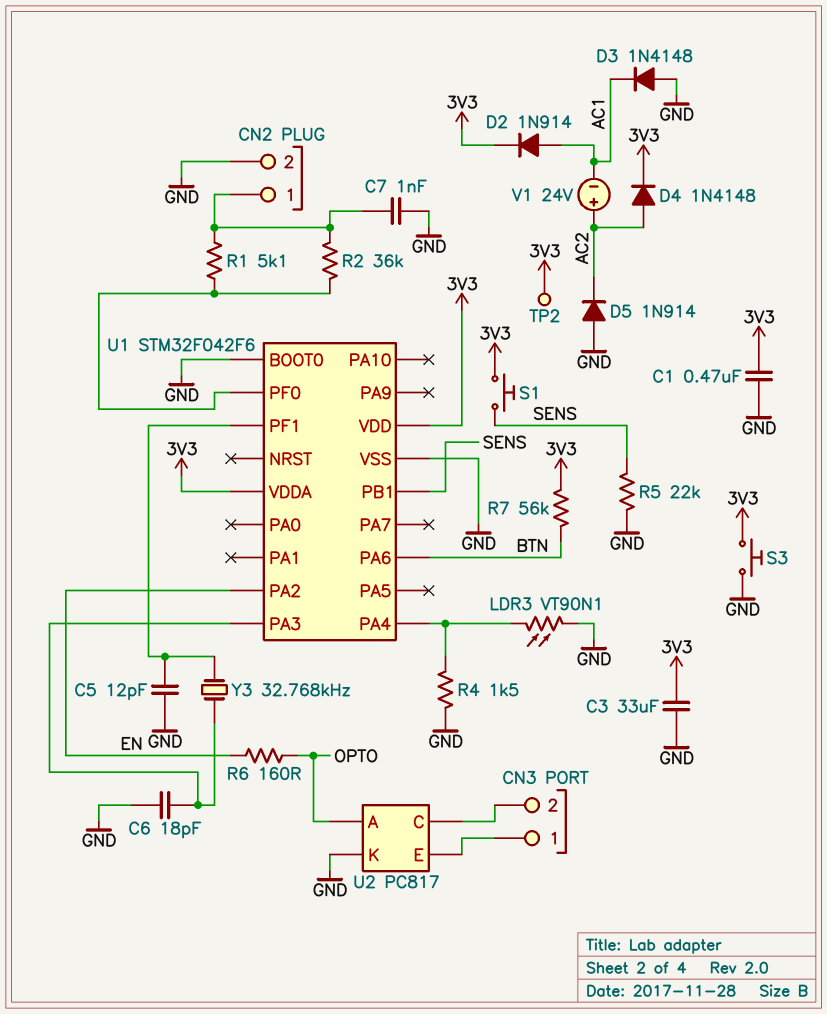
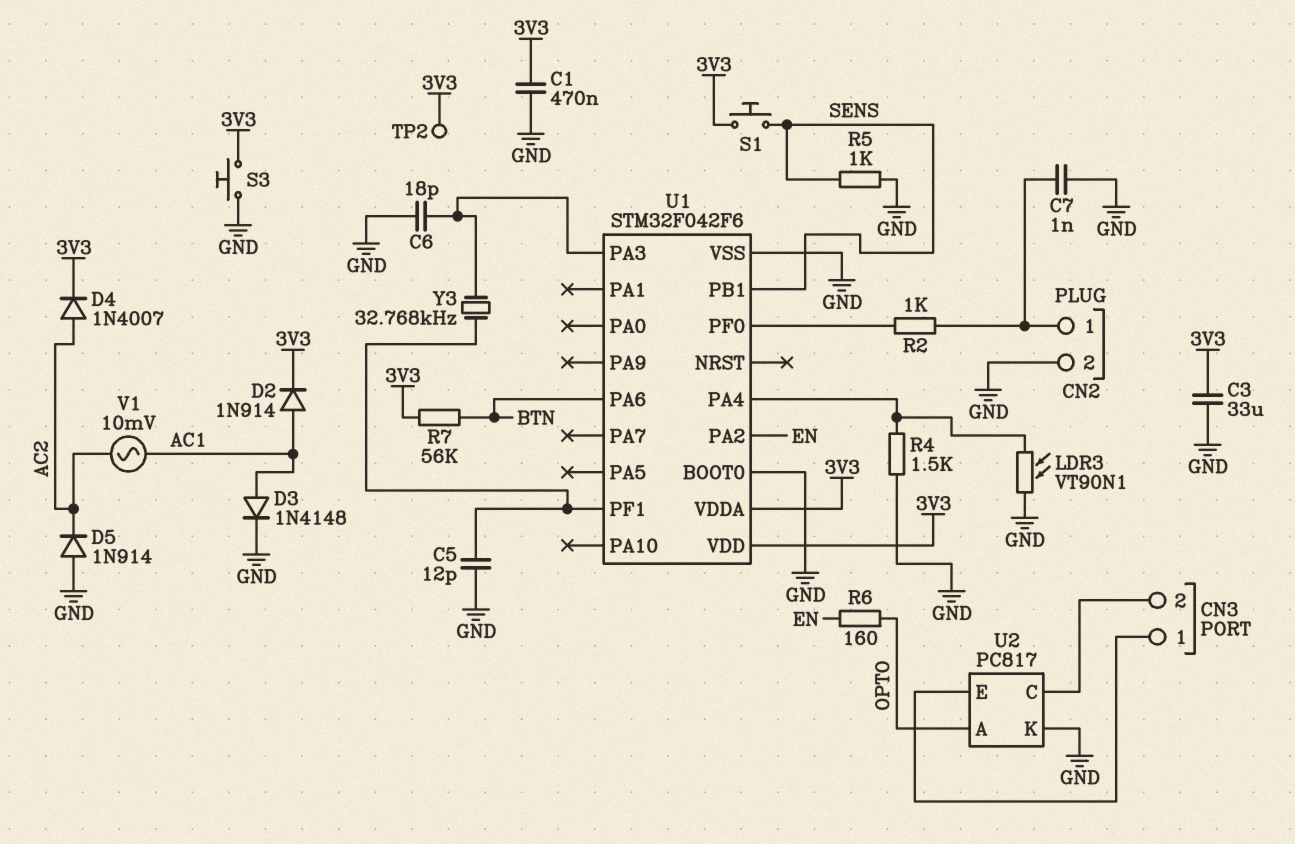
D3: diode 1N4148 (A GND, K AC1) -> diode 1N4148 (A AC1, K GND)
D4: diode 1N4148 (A AC2, K 3V3) -> diode 1N4007 (A AC2, K 3V3)
R1: 5.1k (CN2/1, U1/PF0) -> none
R2: 36k (CN2/1, U1/PF0) -> 1k (CN2/1, U1/PF0)
R5: 22k (GND, SENS) -> 1k (GND, SENS)
V1: 24V (plus AC2, minus AC1) -> AC 10mV (AC1, AC2)

